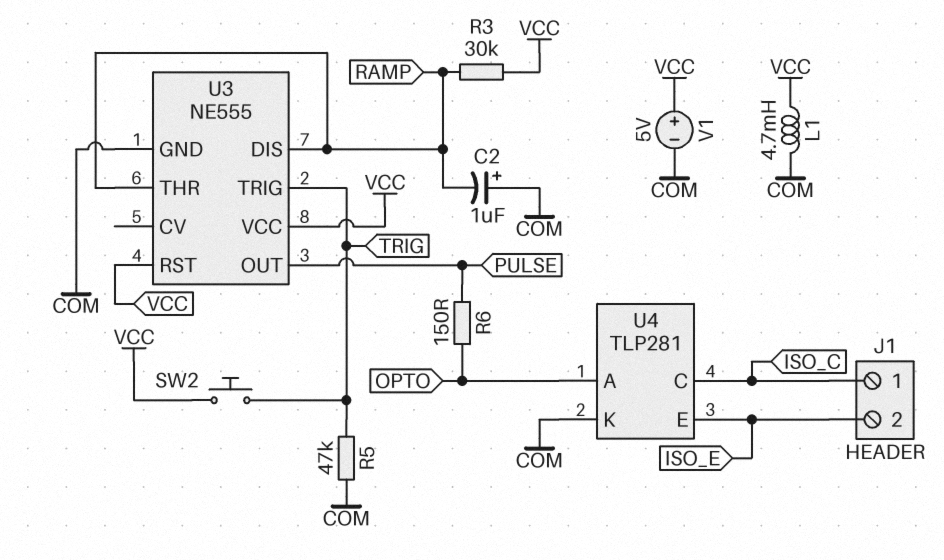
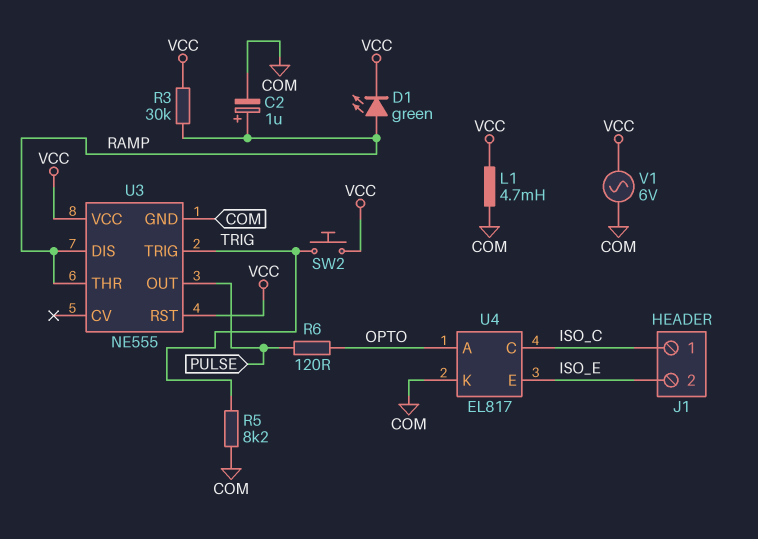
C2: 1uF (plus COM, minus RAMP) -> 1uF (plus RAMP, minus COM)
D1: none -> LED green (A RAMP, K VCC)
R5: 47k (COM, TRIG) -> 8.2k (COM, TRIG)
R6: 150 (OPTO, PULSE) -> 120 (OPTO, PULSE)
U4: TLP281 -> EL817
V1: 5V (plus VCC, minus COM) -> AC 6V (COM, VCC)

